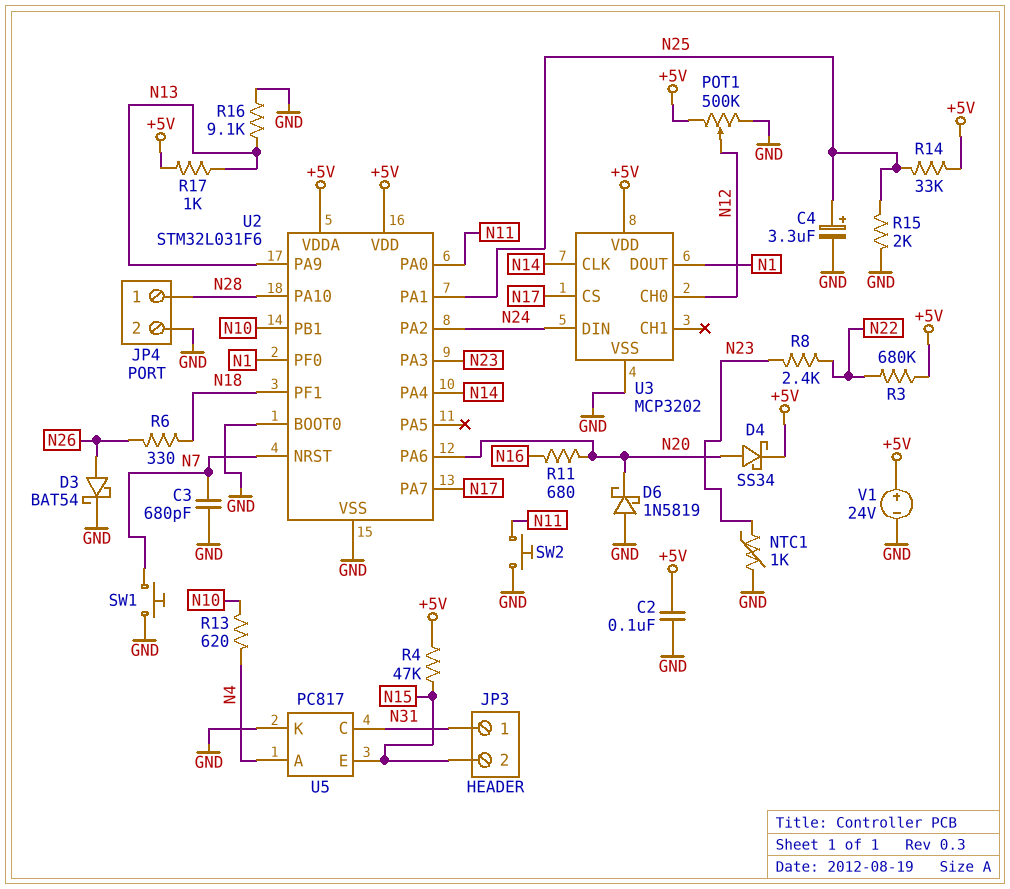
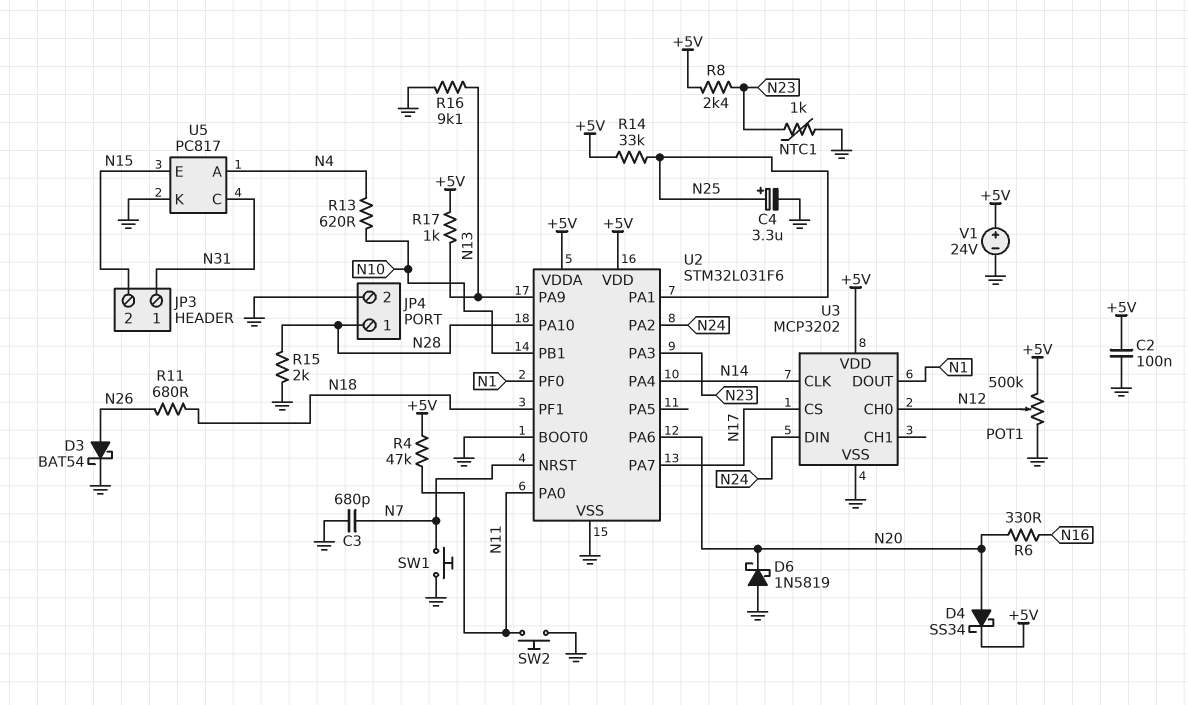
R3: 680k (+5V, N22) -> none
R4: 47k (+5V, N15) -> 47k (+5V, N11)
R6: 330 (N18, N26) -> 330 (N16, N20)
R8: 2.4k (N22, N23) -> 2.4k (+5V, N23)
R11: 680 (N16, N20) -> 680 (N18, N26)
R15: 2k (GND, N25) -> 2k (GND, N28)

